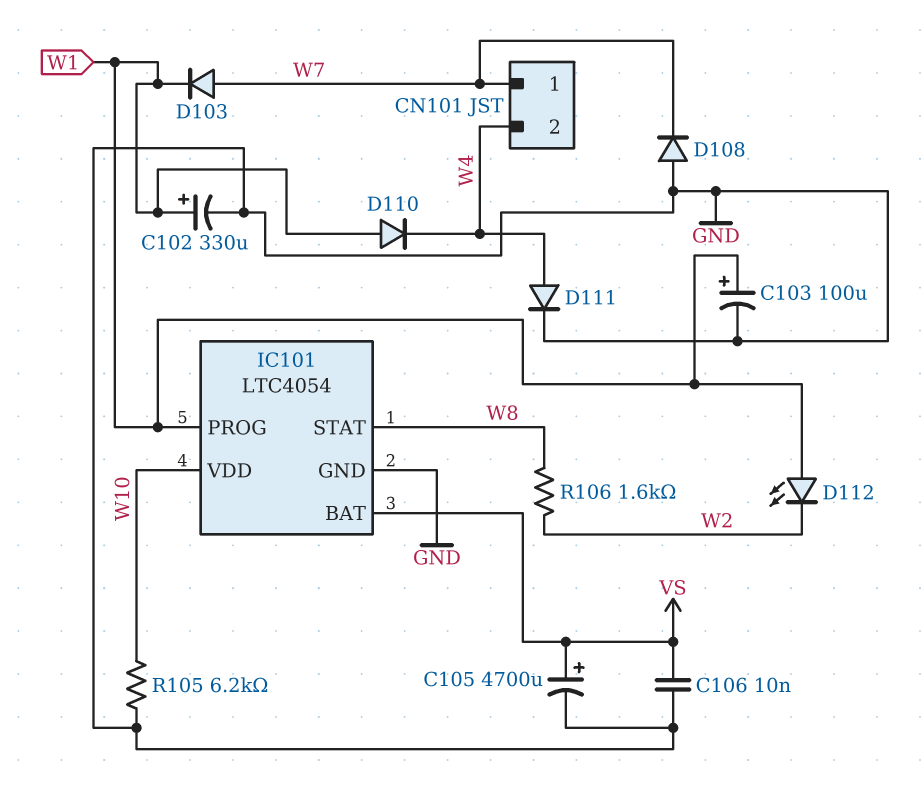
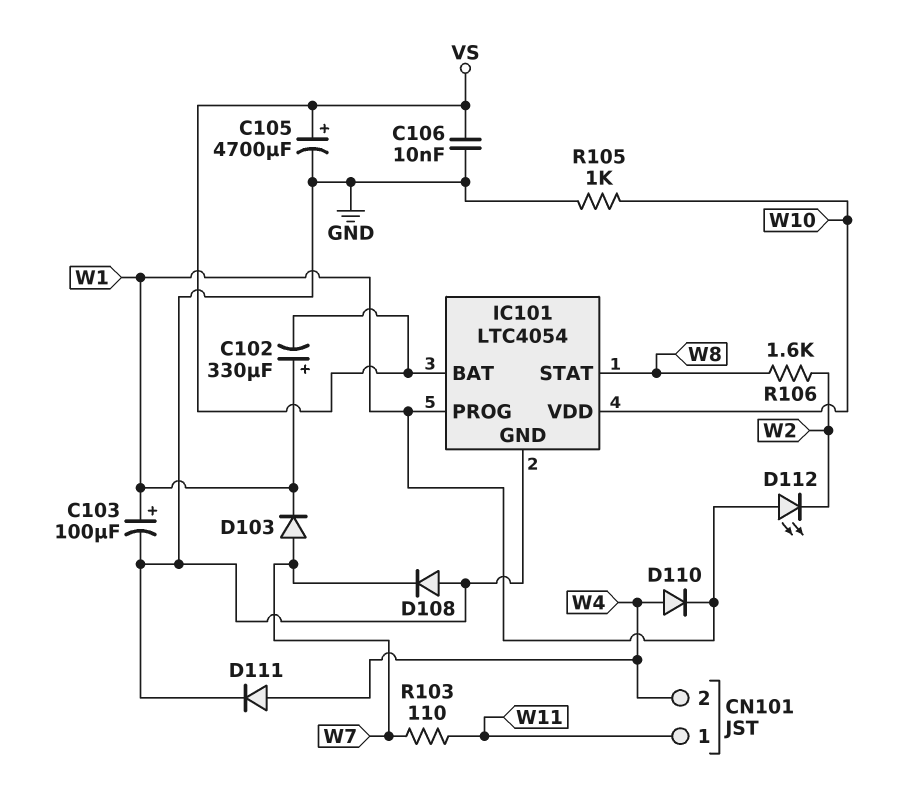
C102: 330uF (plus W1, minus GND) -> 330uF (plus W1, minus VS)
CN101 pin 1: W7 -> W11
D110: diode (A W1, K W4) -> diode (A W4, K W1)
R103: none -> 110 (W7, W11)
R105: 6.2k (GND, W10) -> 1k (GND, W10)

